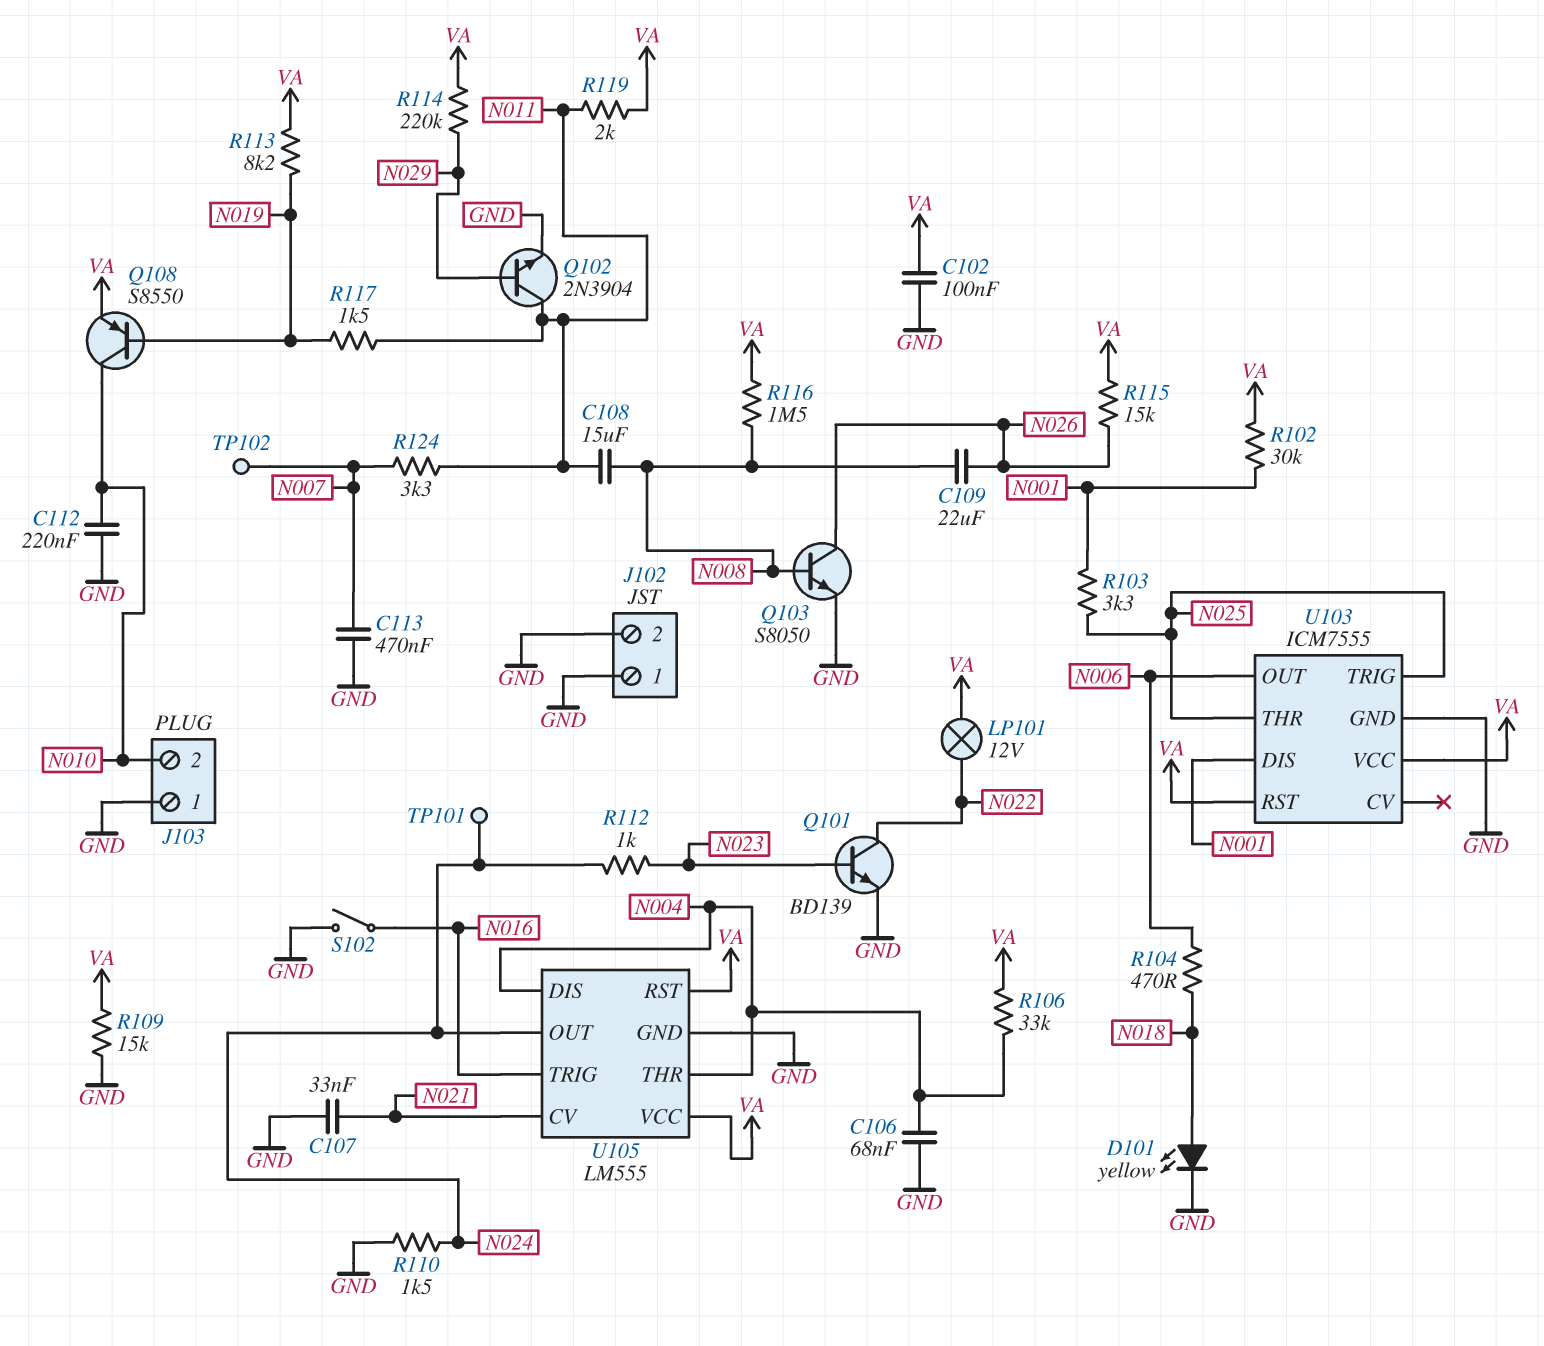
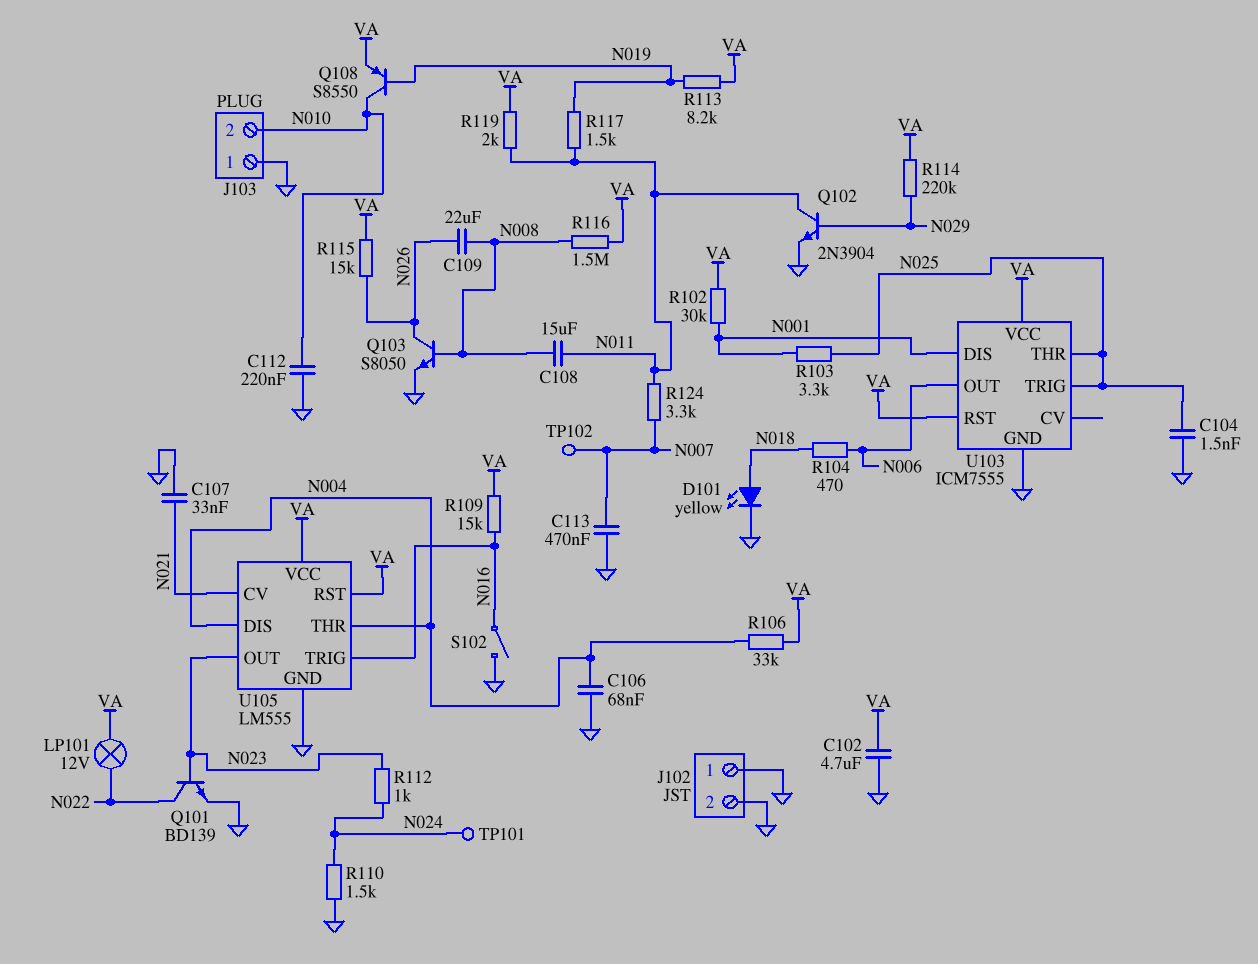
C102: 100nF (GND, VA) -> 4.7uF (GND, VA)
C104: none -> 1.5nF (GND, N025)
R109: 15k (GND, VA) -> 15k (N016, VA)
U105 pin OUT: N024 -> N023

